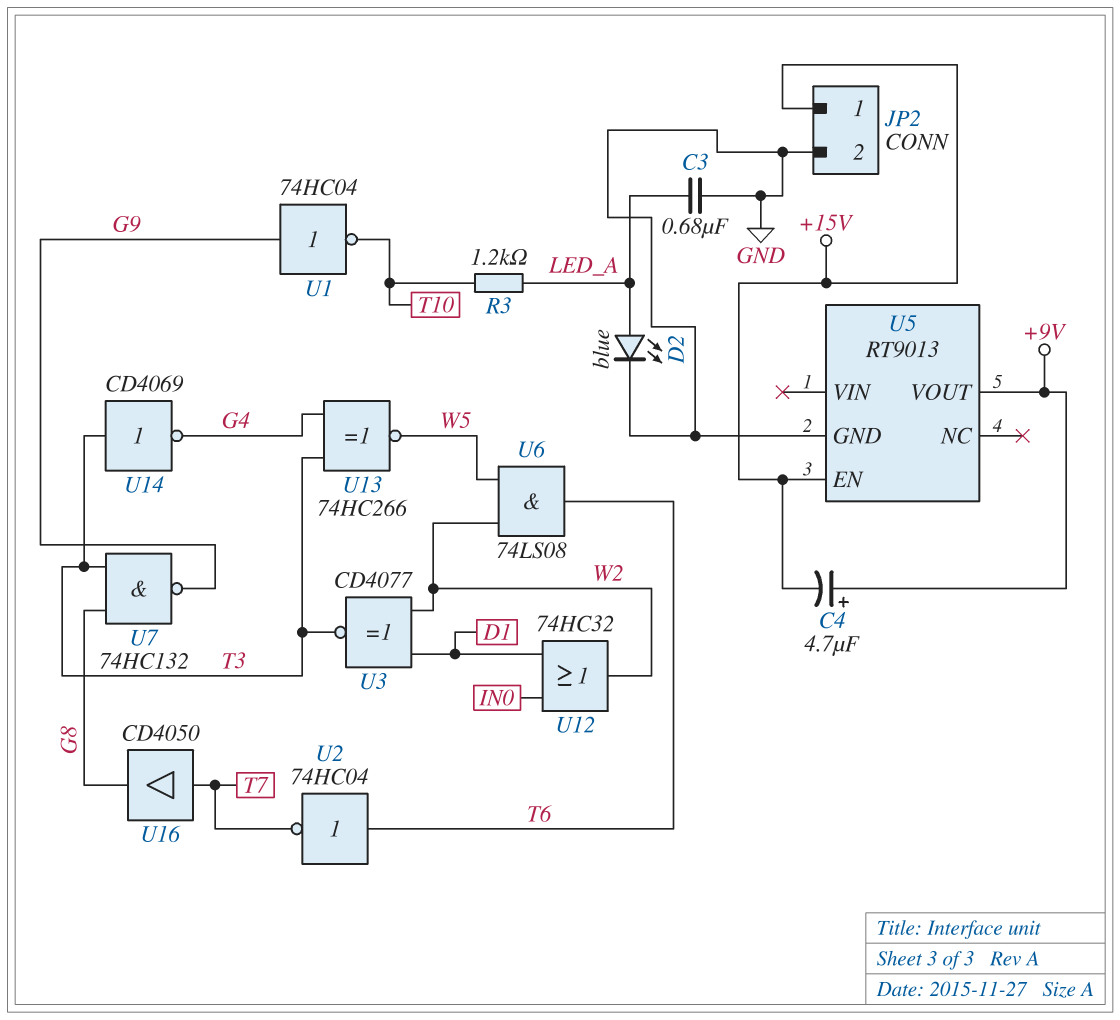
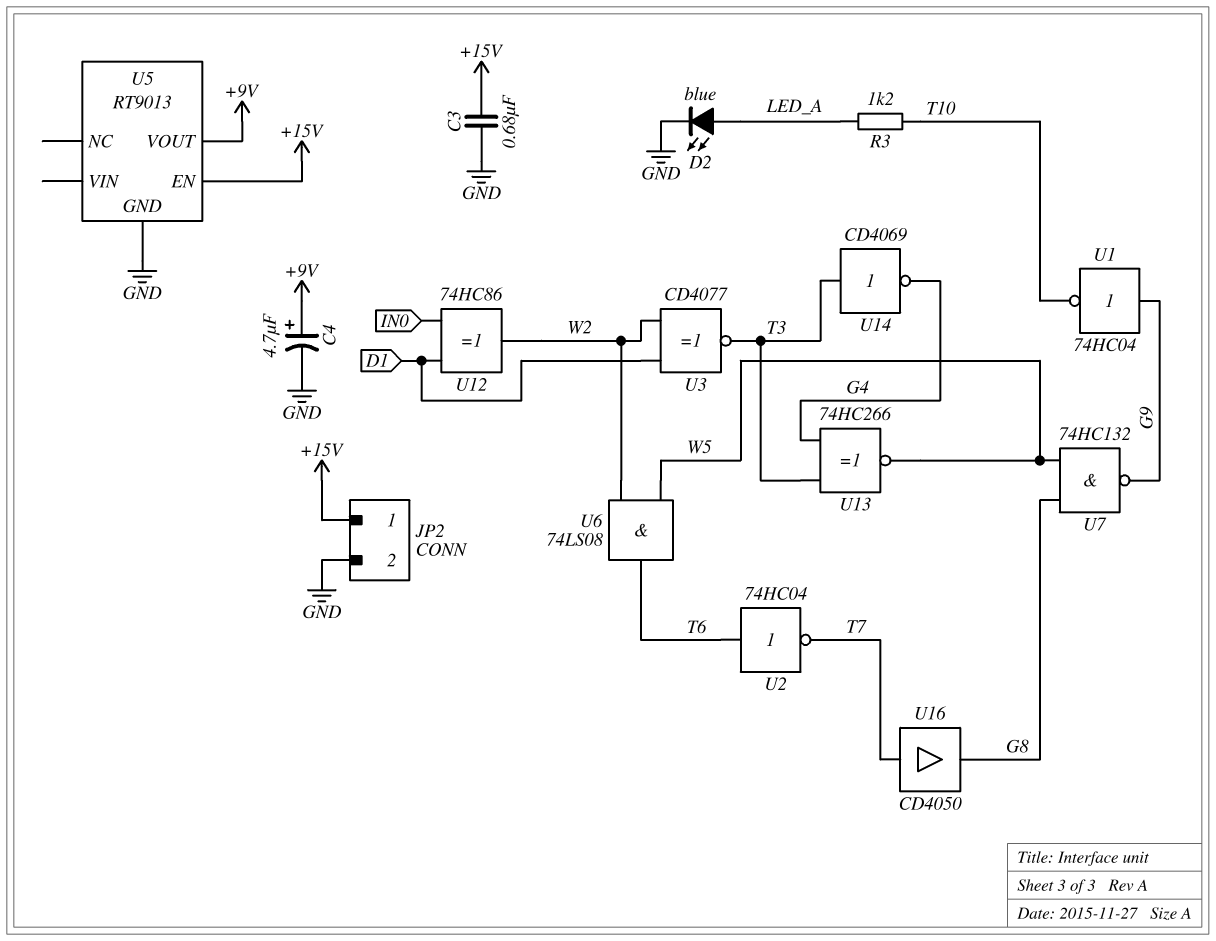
C3: 680nF (GND, LED_A) -> 680nF (+15V, GND)
C4: 4.7uF (plus +9V, minus +15V) -> 4.7uF (plus +9V, minus GND)
U7: NAND 74HC132 (in G8, in T3, out G9) -> NAND 74HC132 (in G8, in W5, out G9)
U12: OR 74HC32 (in D1, in IN0, out W2) -> XOR 74HC86 (in D1, in IN0, out W2)

